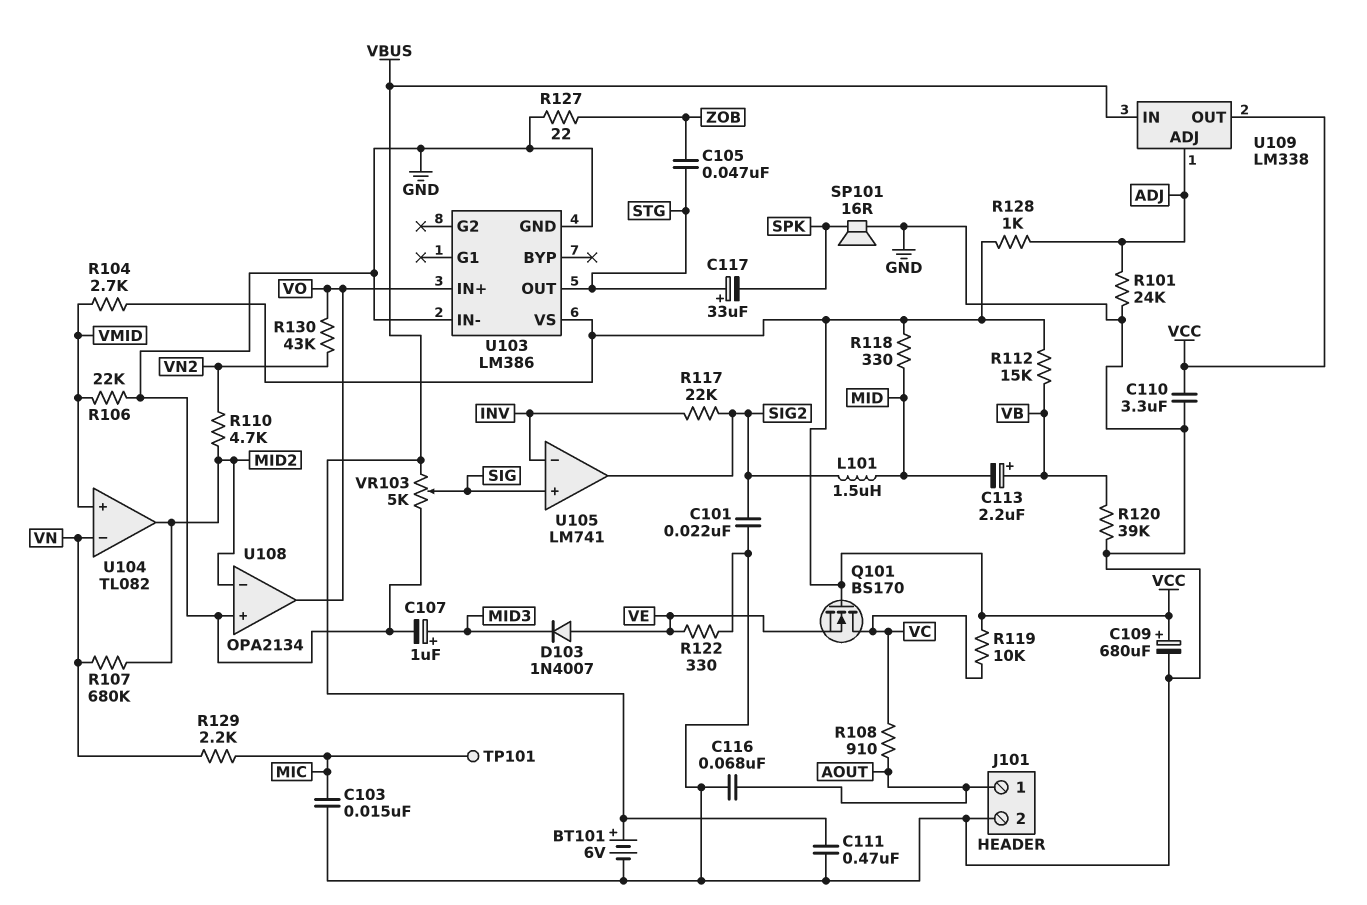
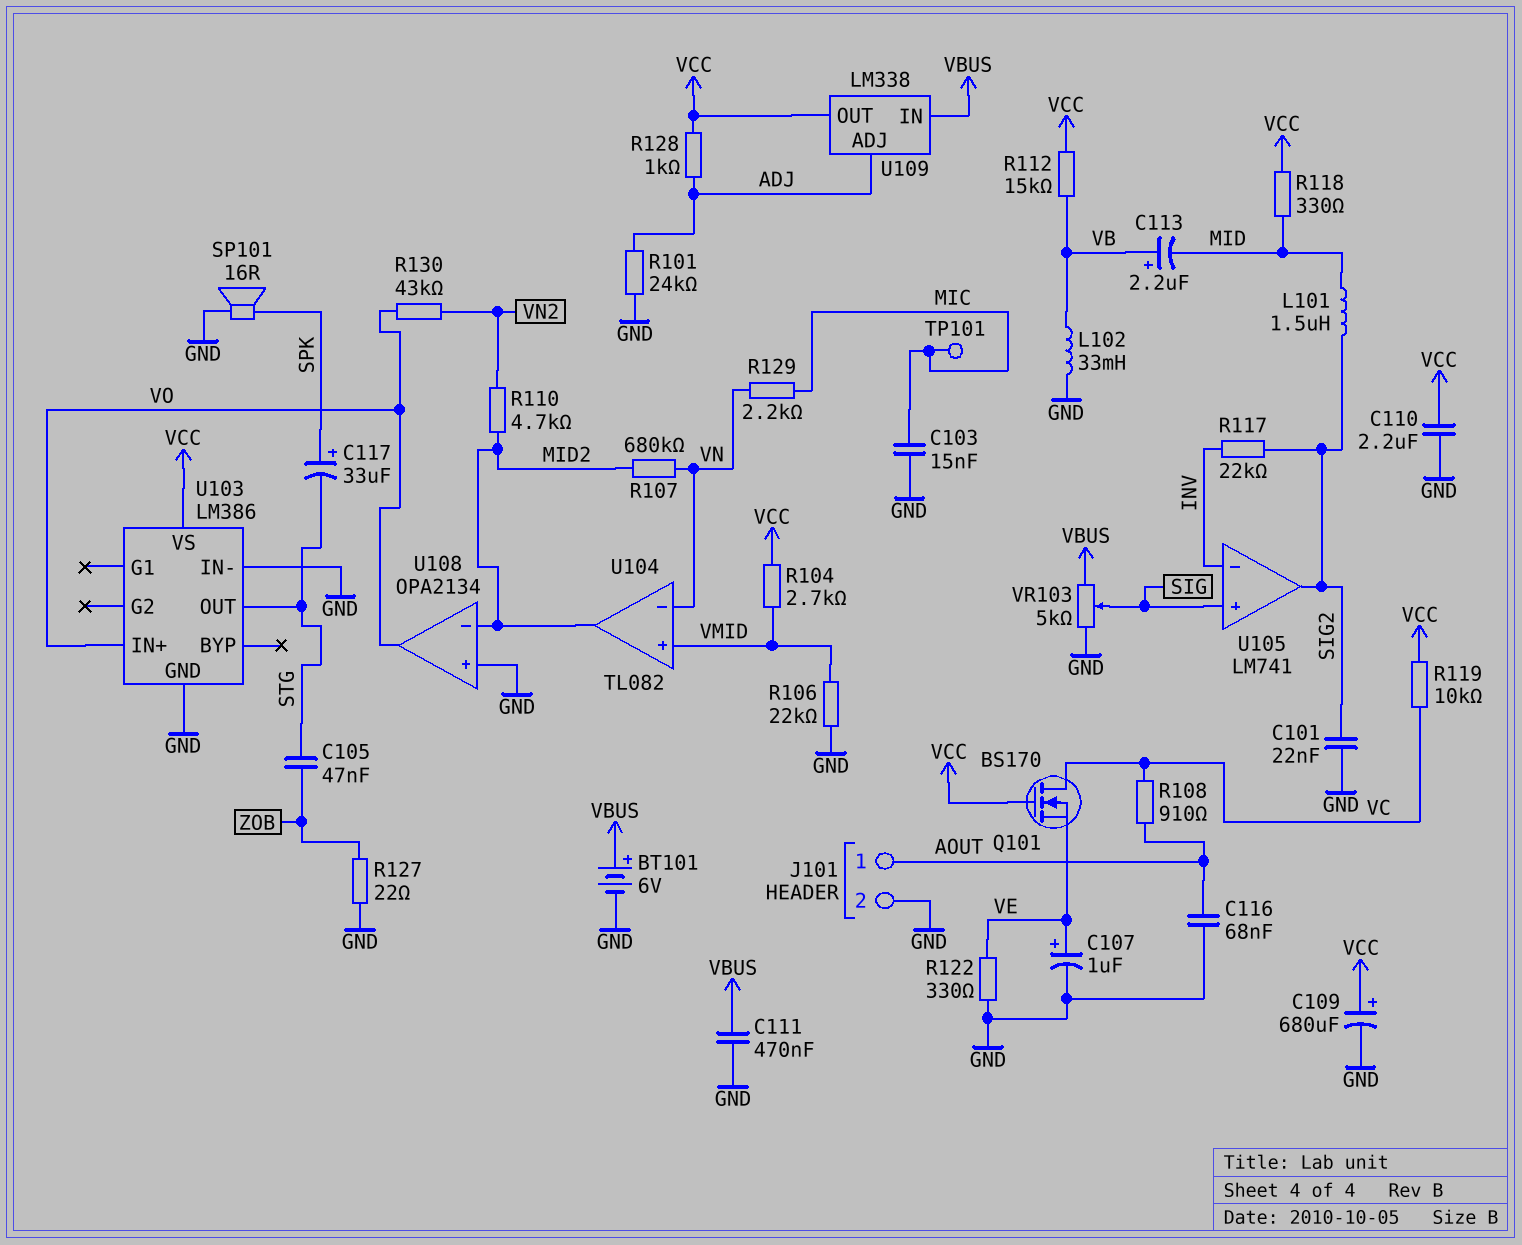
C107: 1uF (plus MID3, minus GND) -> 1uF (plus VE, minus GND)
C110: 3.3uF (GND, VCC) -> 2.2uF (GND, VCC)
C117: 33uF (plus STG, minus SPK) -> 33uF (plus SPK, minus STG)
D103: diode 1N4007 (A VE, K MID3) -> none
L102: none -> 33mH (GND, VB)
R120: 39k (GND, VB) -> none

